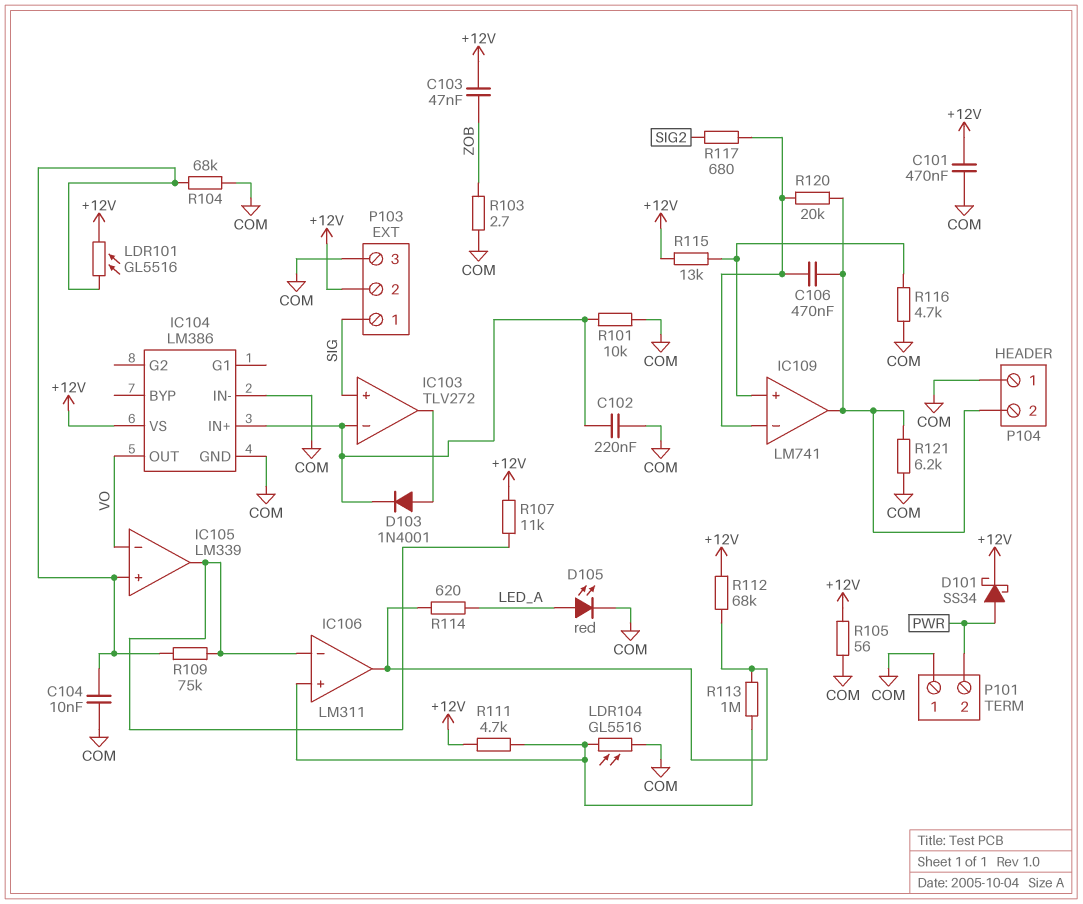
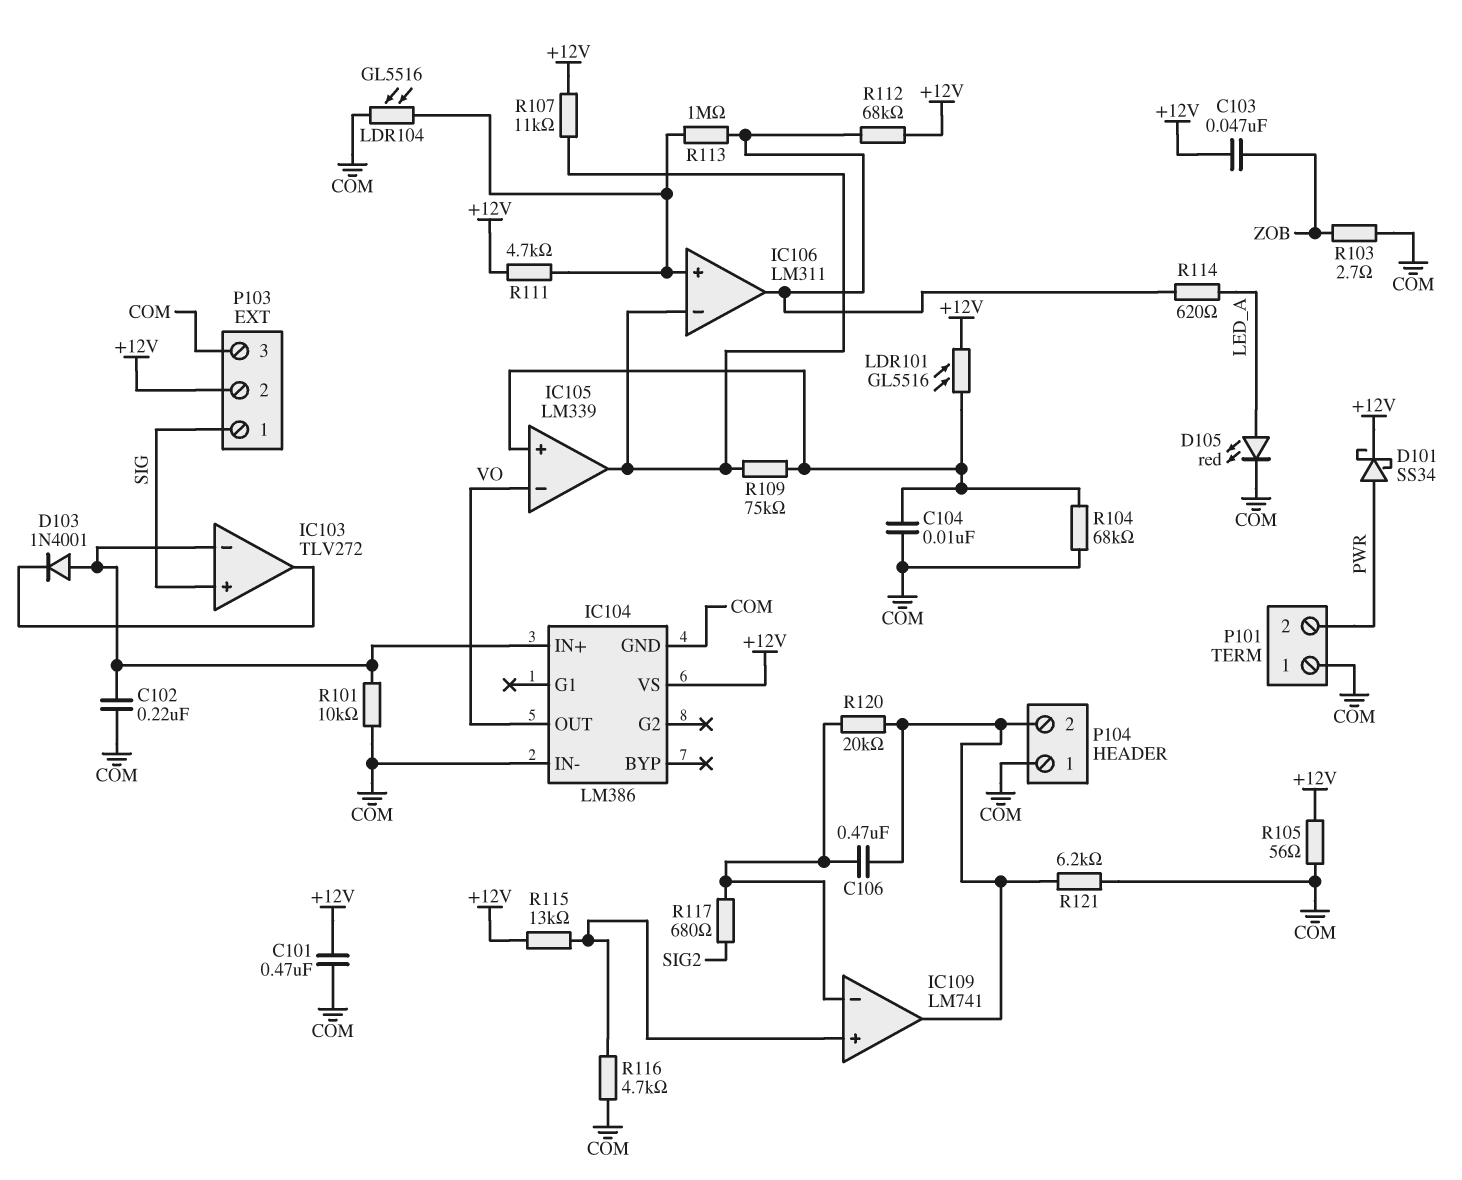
D103: diode 1N4001 (A IC103/out, K IC103/in-) -> diode 1N4001 (A IC103/in-, K IC103/out)

